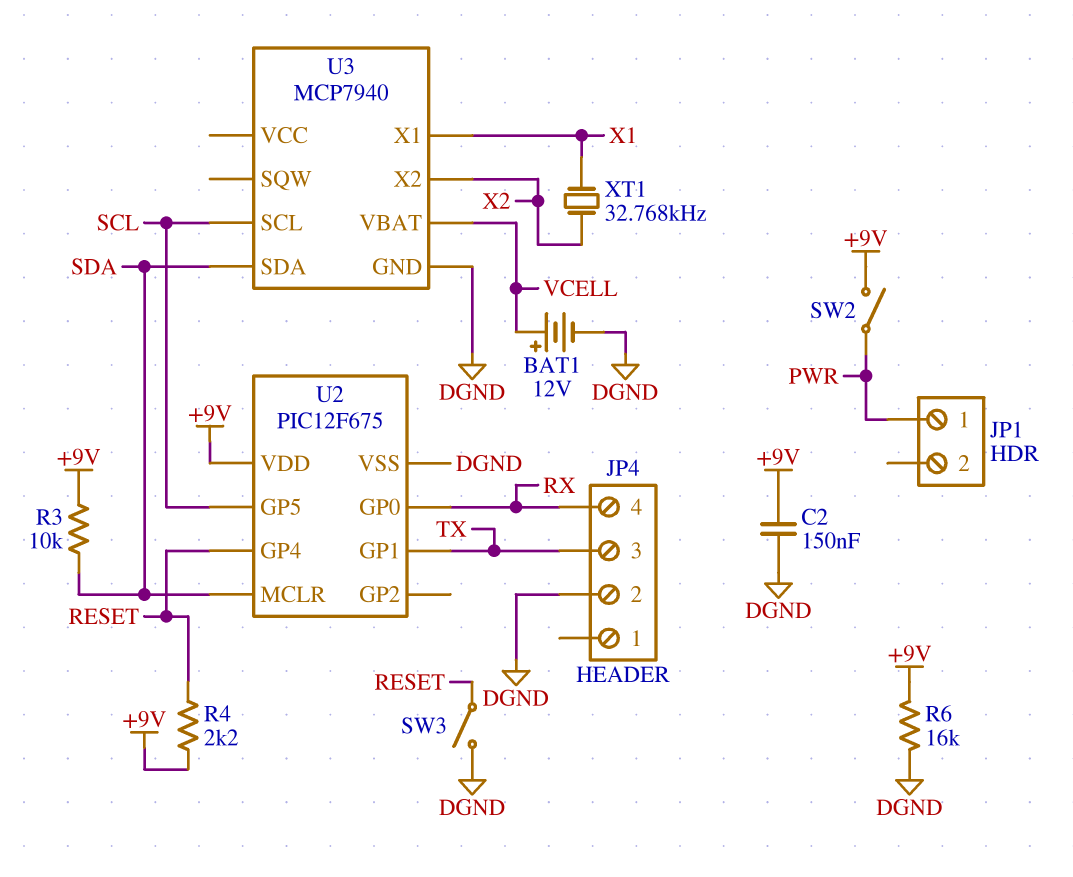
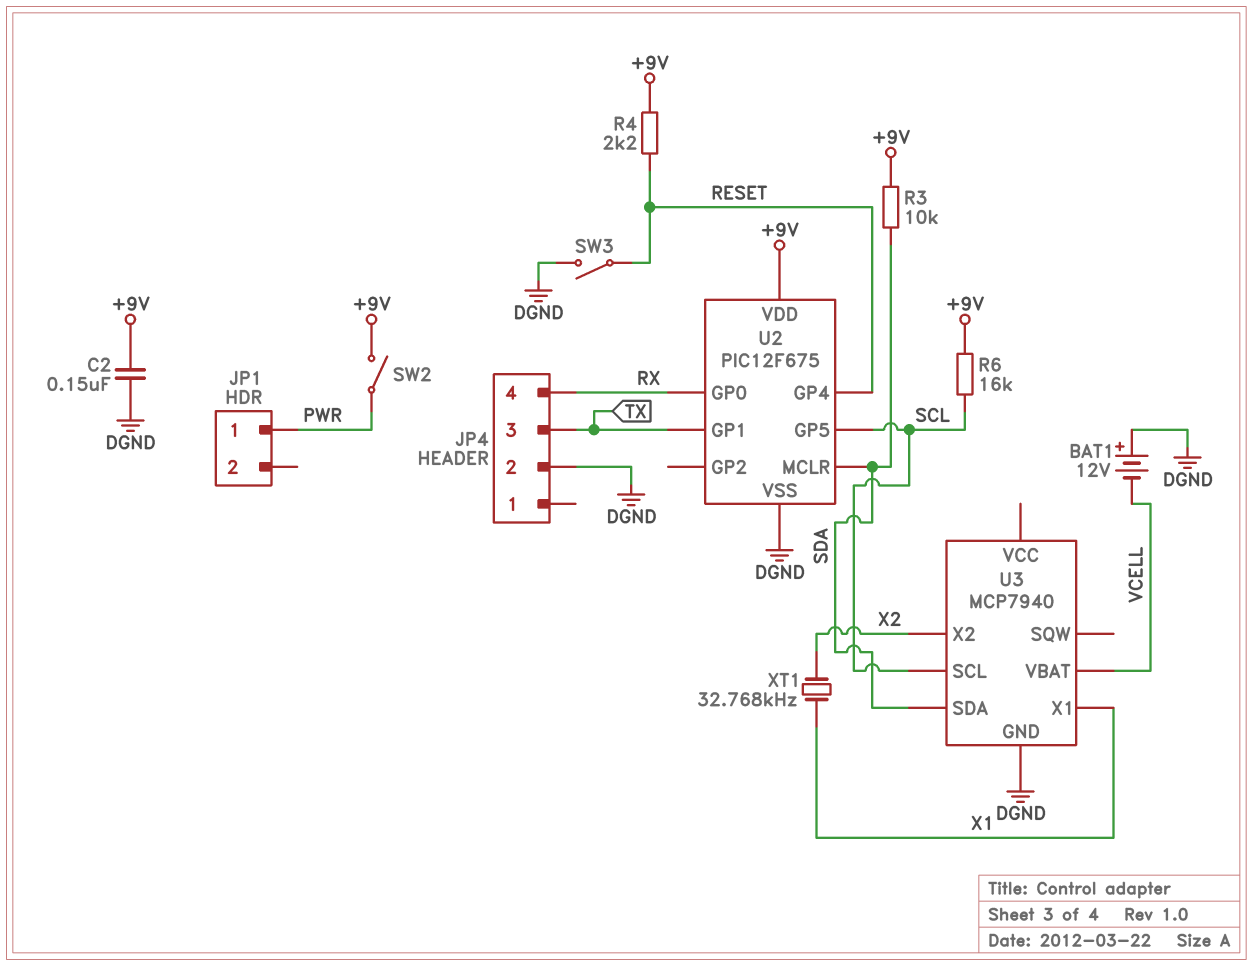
BAT1: 12V (plus VCELL, minus DGND) -> 12V (plus DGND, minus VCELL)
R6: 16k (+9V, DGND) -> 16k (+9V, SCL)

